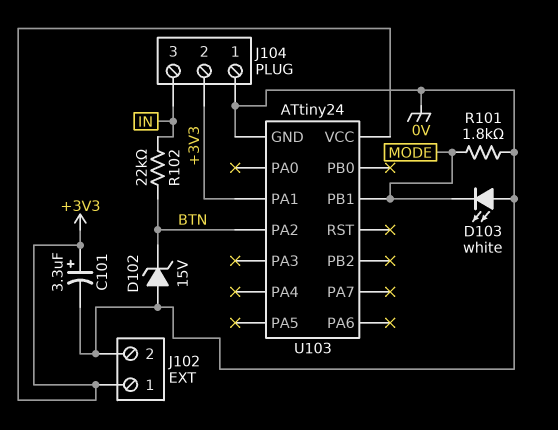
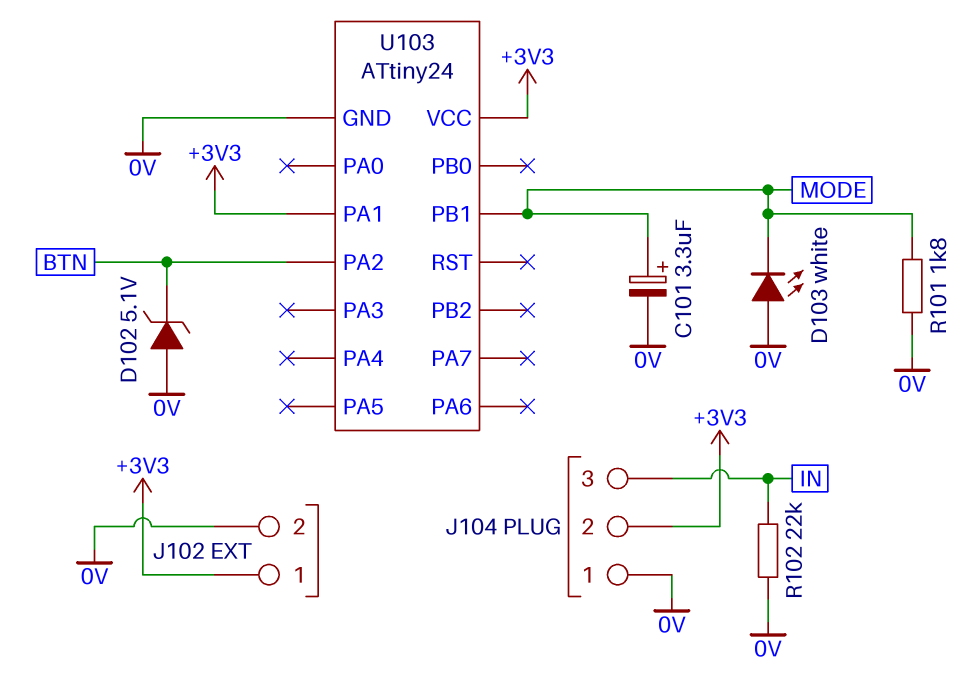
C101: 3.3uF (plus +3V3, minus 0V) -> 3.3uF (plus MODE, minus 0V)
D102: zener 15V (A 0V, K BTN) -> zener 5.1V (A 0V, K BTN)
R102: 22k (BTN, IN) -> 22k (0V, IN)

